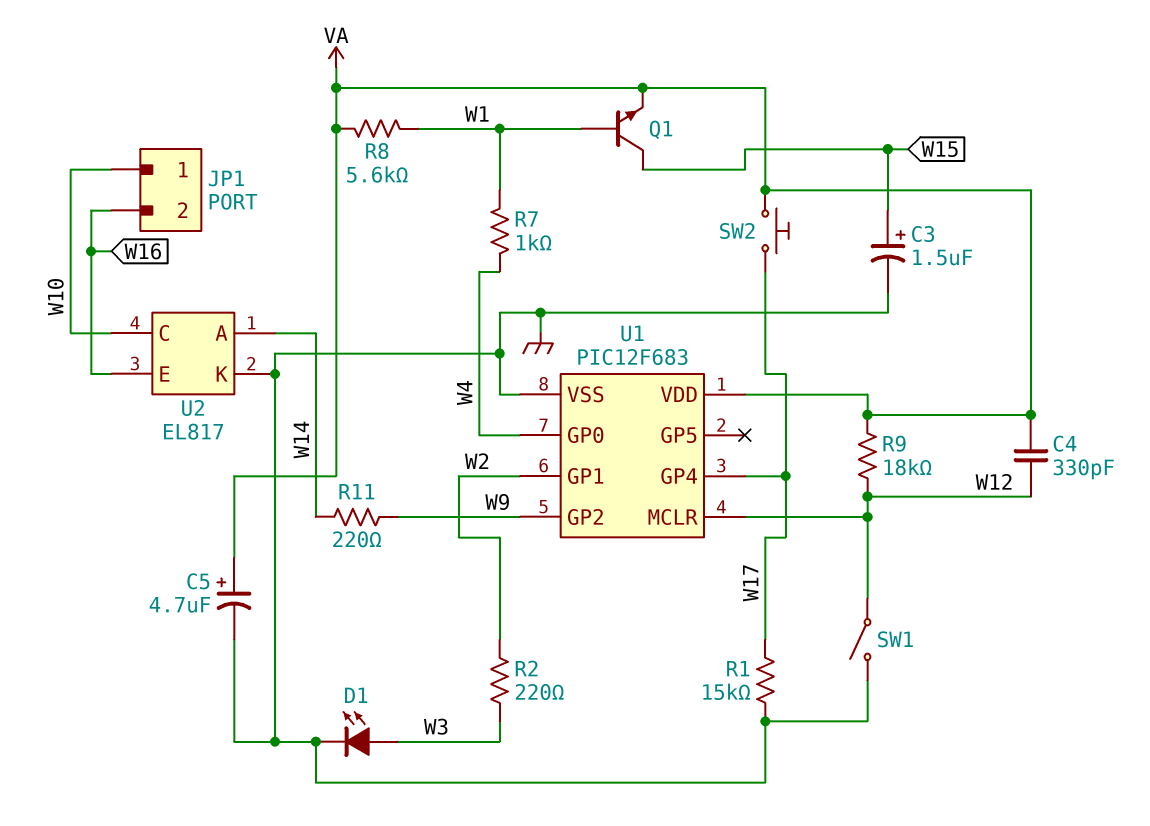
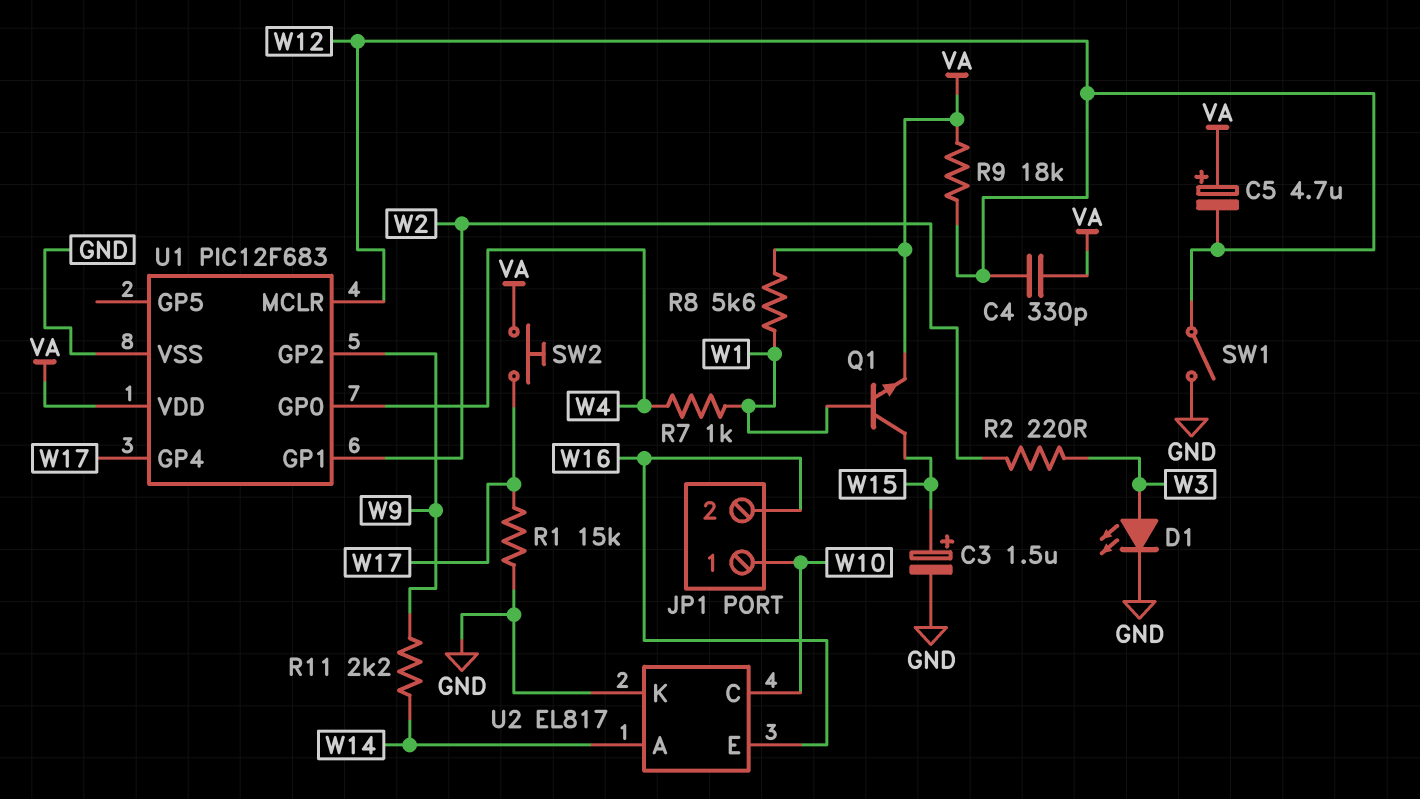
C5: 4.7uF (plus VA, minus GND) -> 4.7uF (plus VA, minus W12)
R11: 220 (W9, W14) -> 2.2k (W9, W14)

